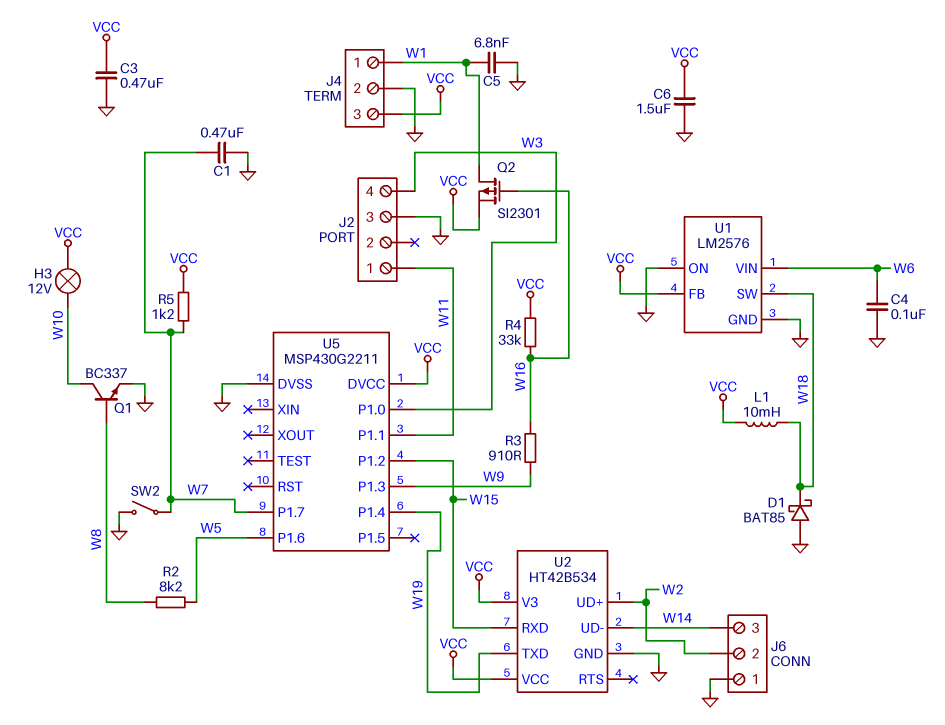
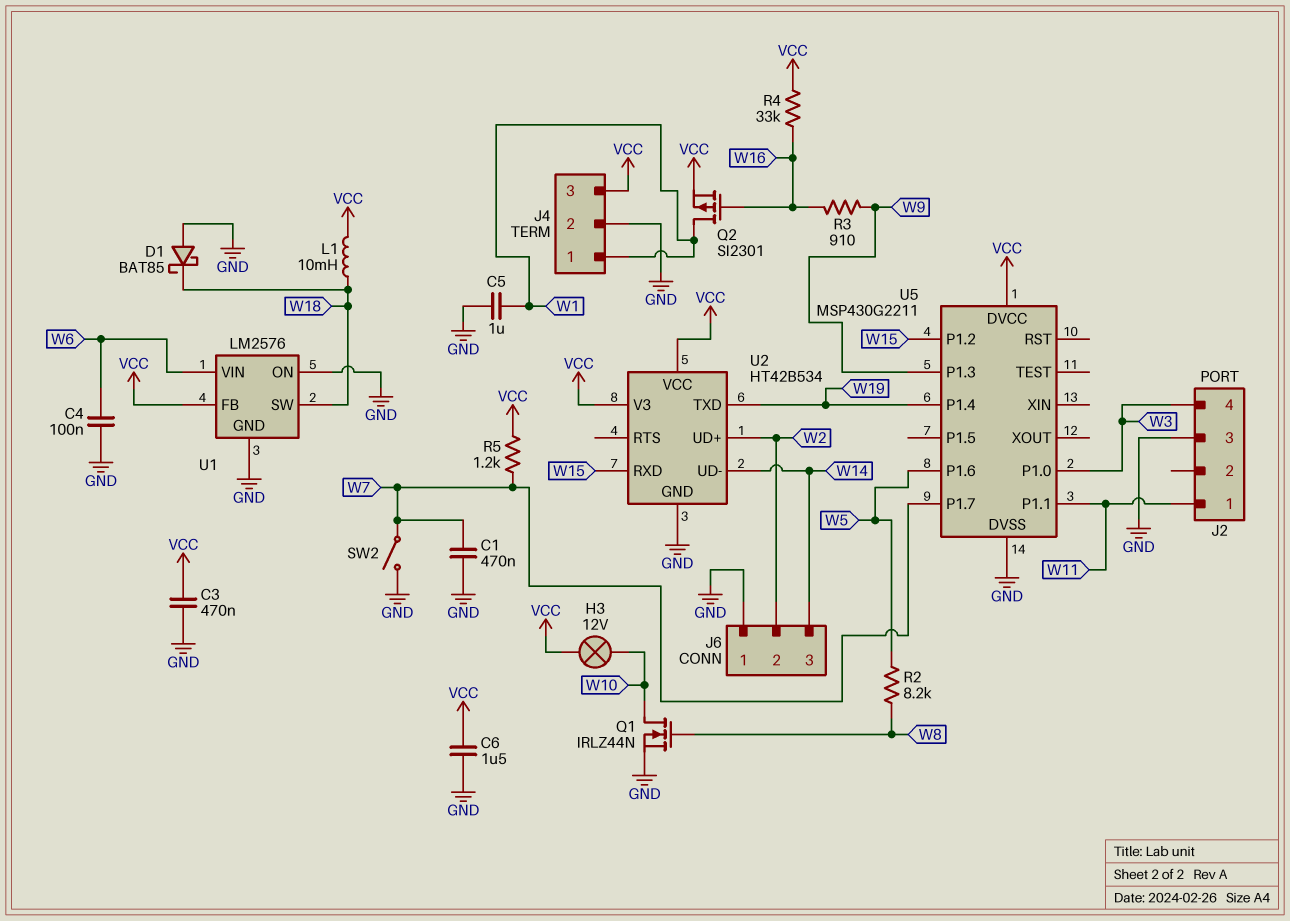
C5: 6.8nF (GND, W1) -> 1uF (GND, W1)
Q1: NPN BC337 (B W8, C W10, E GND) -> NMOS IRLZ44N (G W8, D W10, S GND)

